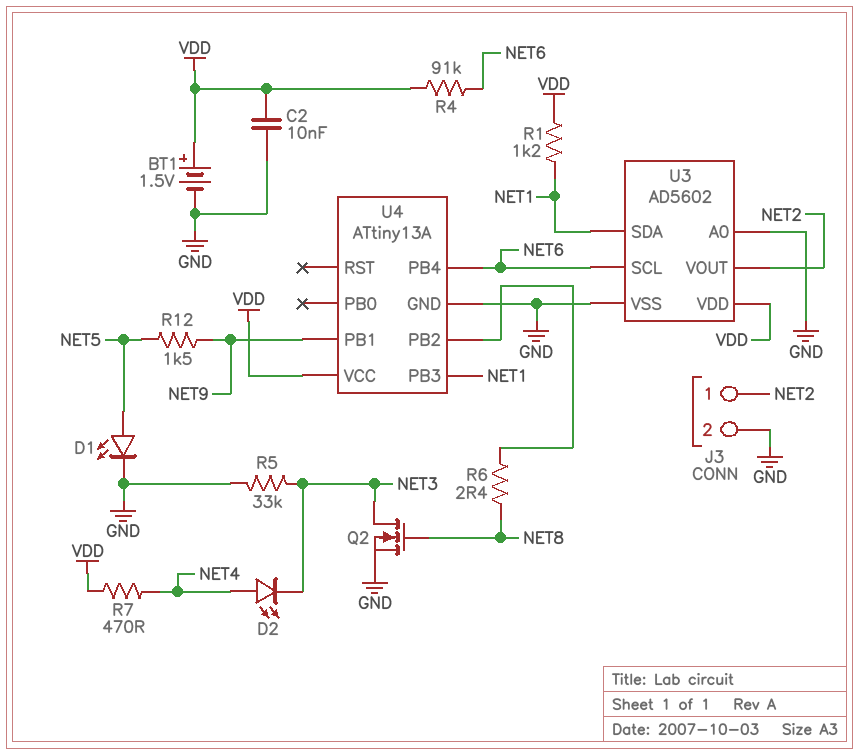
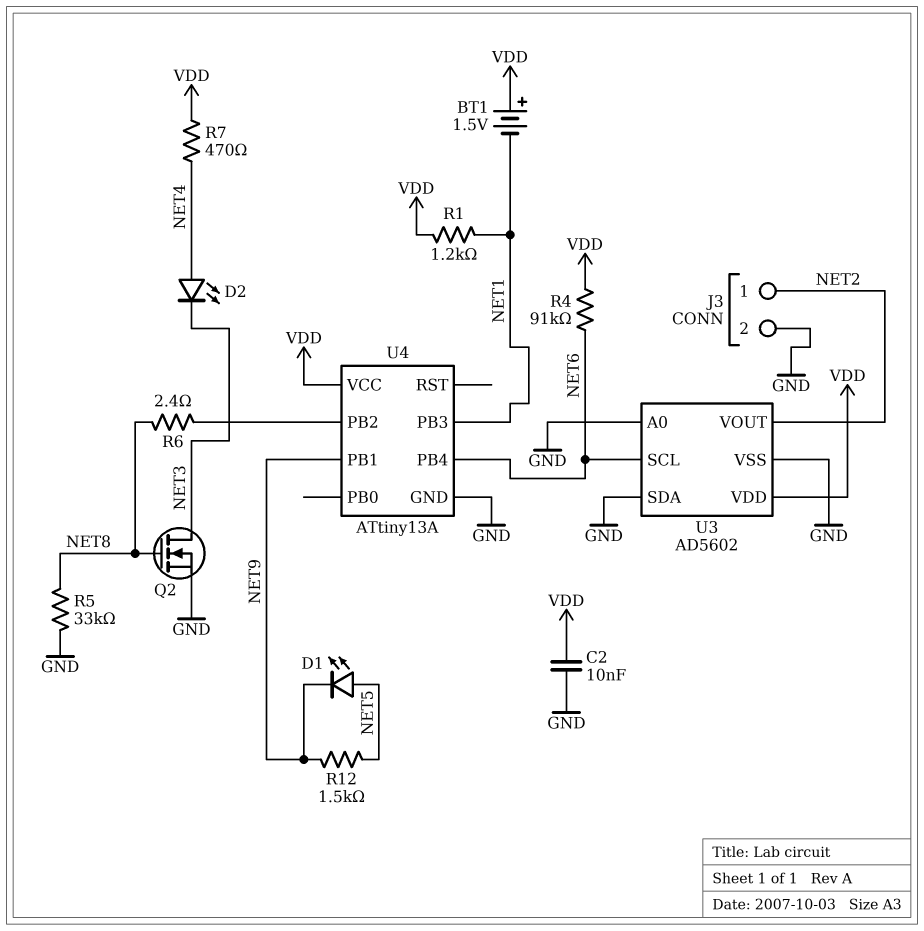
BT1: 1.5V (plus VDD, minus GND) -> 1.5V (plus VDD, minus NET1)
D1: LED (A NET5, K GND) -> LED (A NET5, K NET9)
R5: 33k (GND, NET3) -> 33k (GND, NET8)
U3 pin SDA: NET1 -> GND

